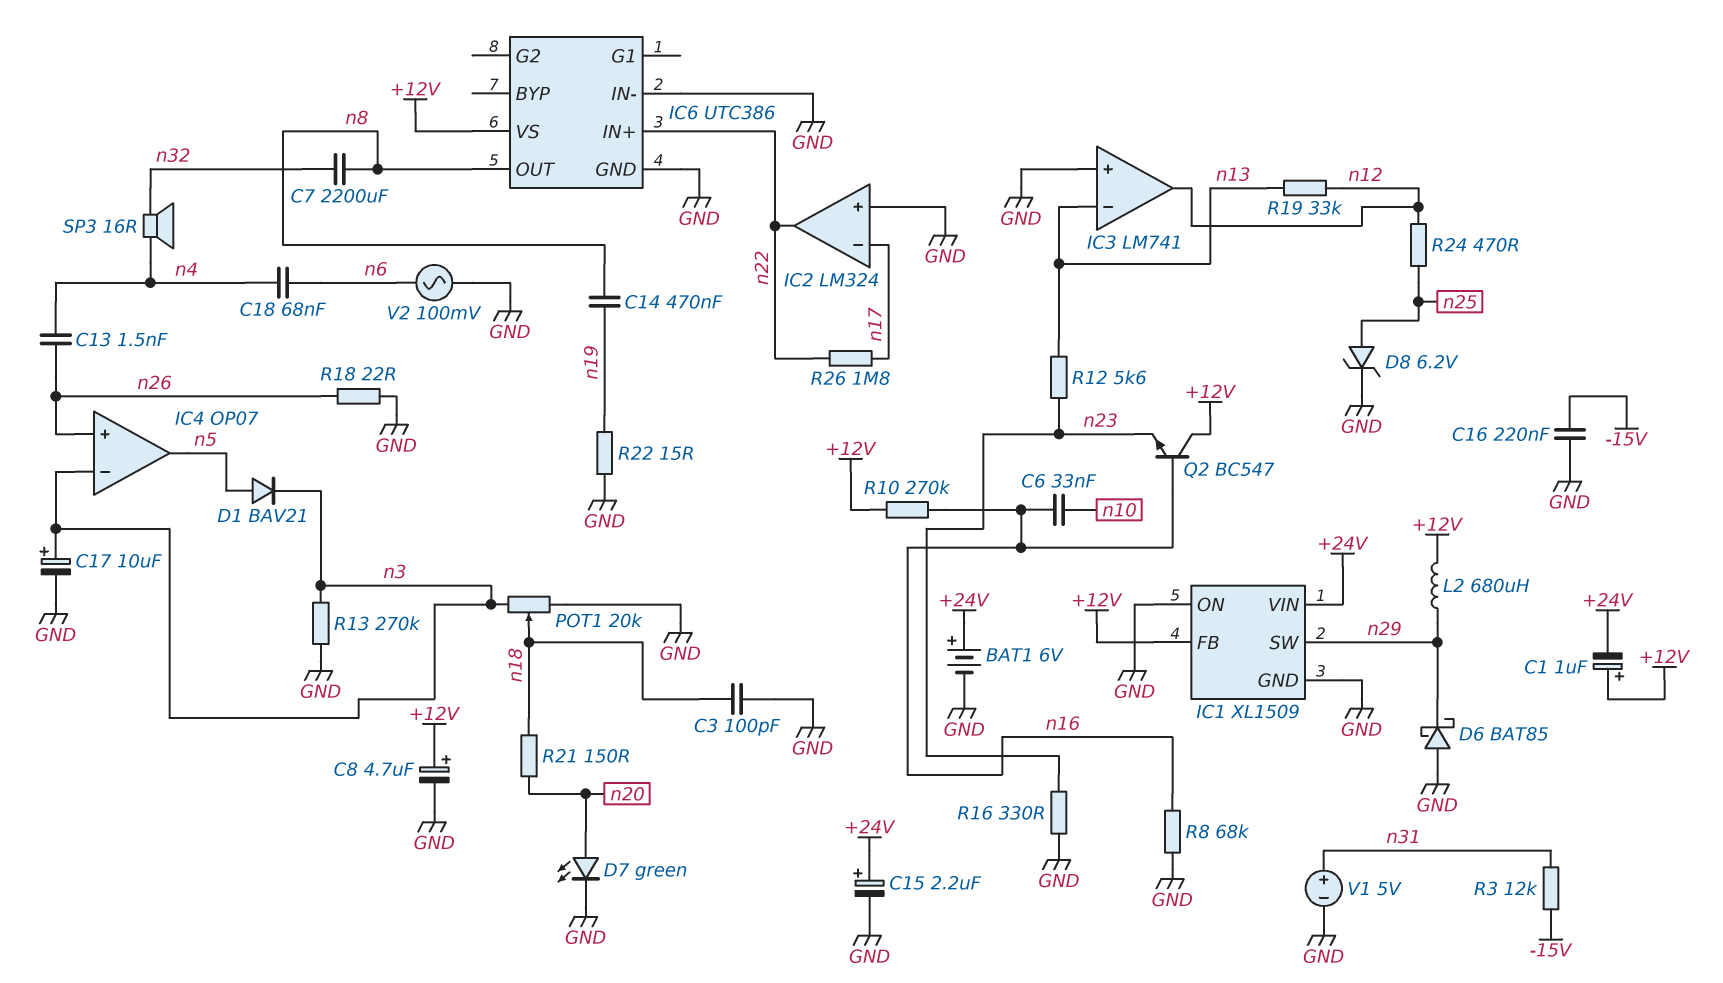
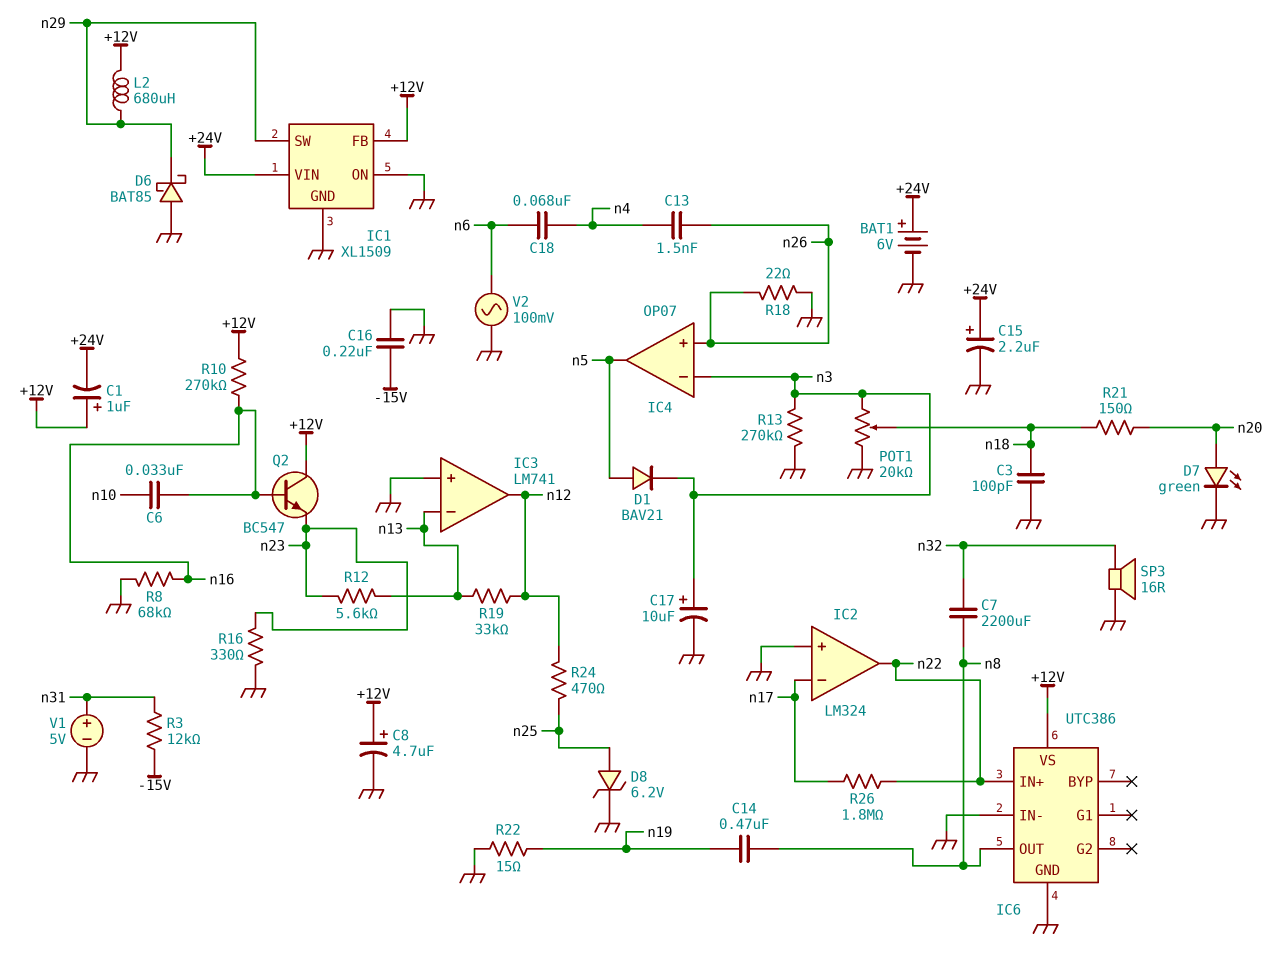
SP3: speaker 16R (n4, n32) -> speaker 16R (GND, n32)

